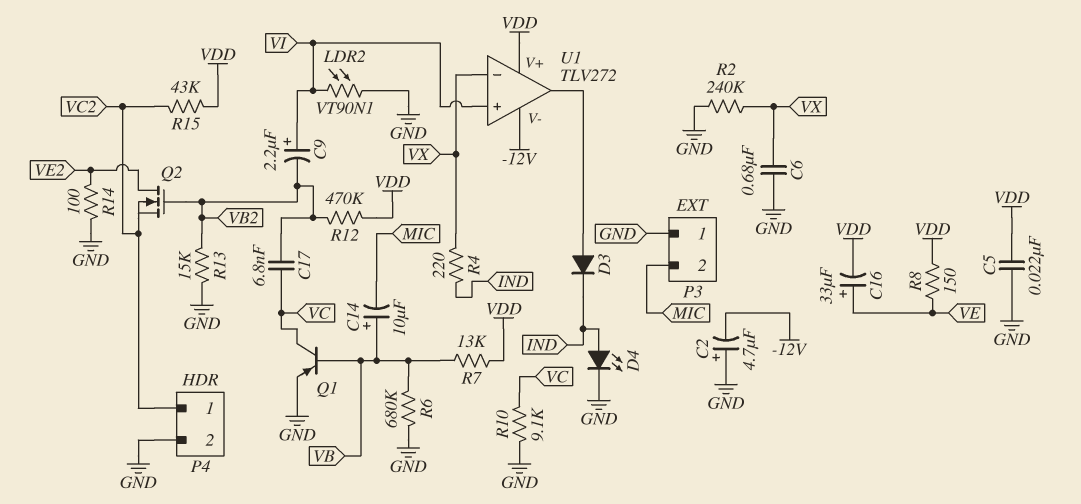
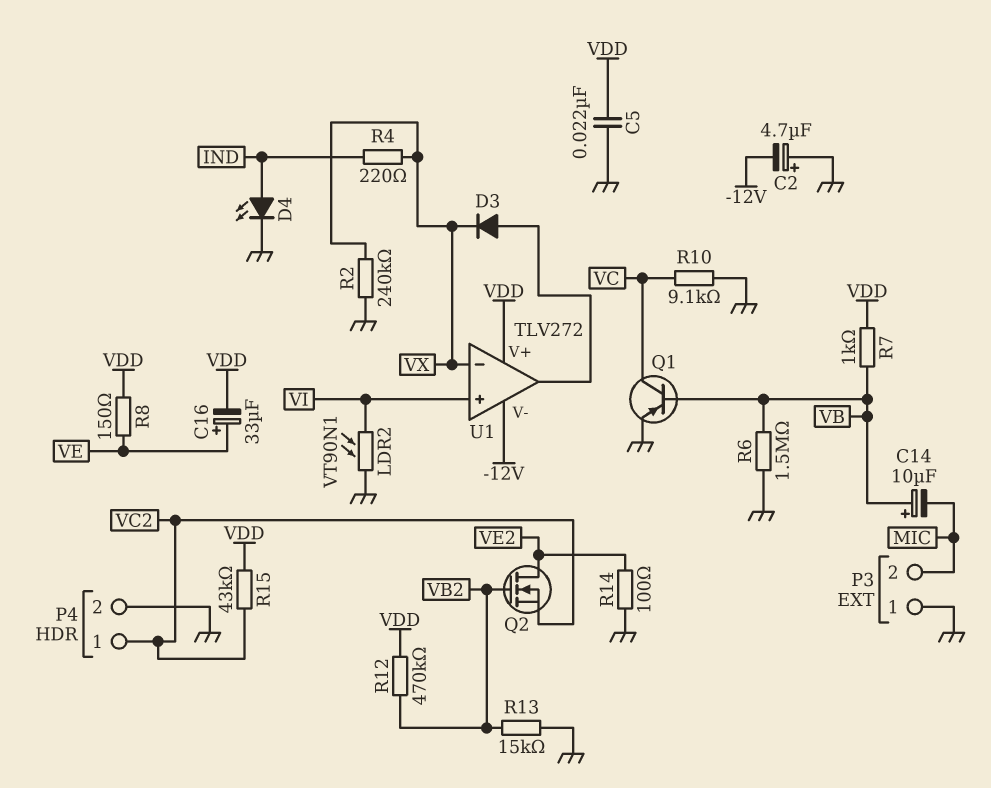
C6: 680nF (GND, VX) -> none
C9: 2.2uF (plus VI, minus VB2) -> none
C17: 6.8nF (VB2, VC) -> none
D3: diode (A U1/out, K IND) -> diode (A U1/out, K VX)
R6: 680k (GND, VB) -> 1.5M (GND, VB)
R7: 13k (VB, VDD) -> 1k (VB, VDD)

